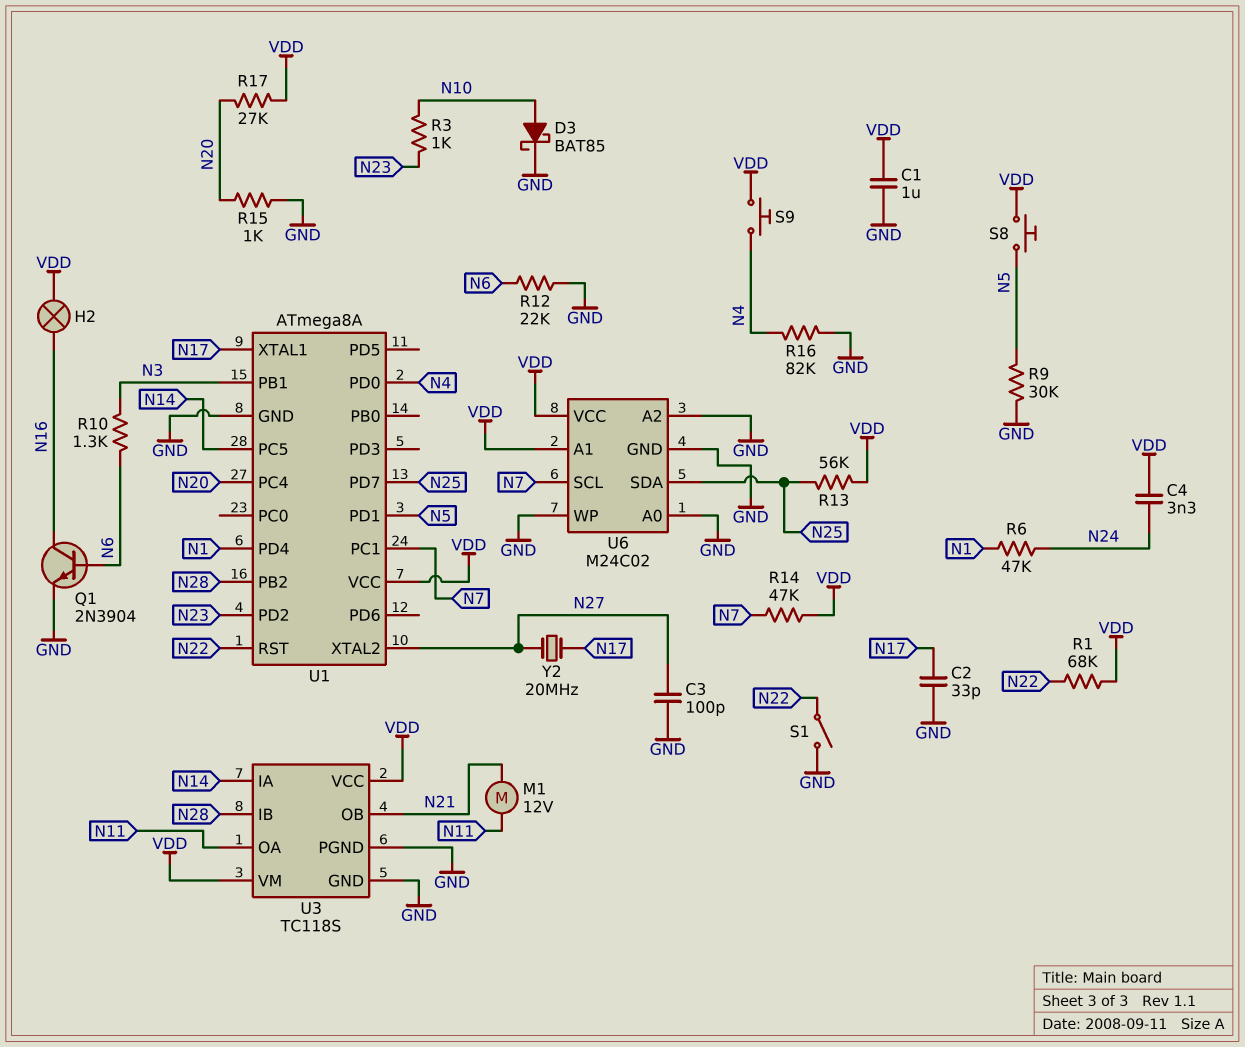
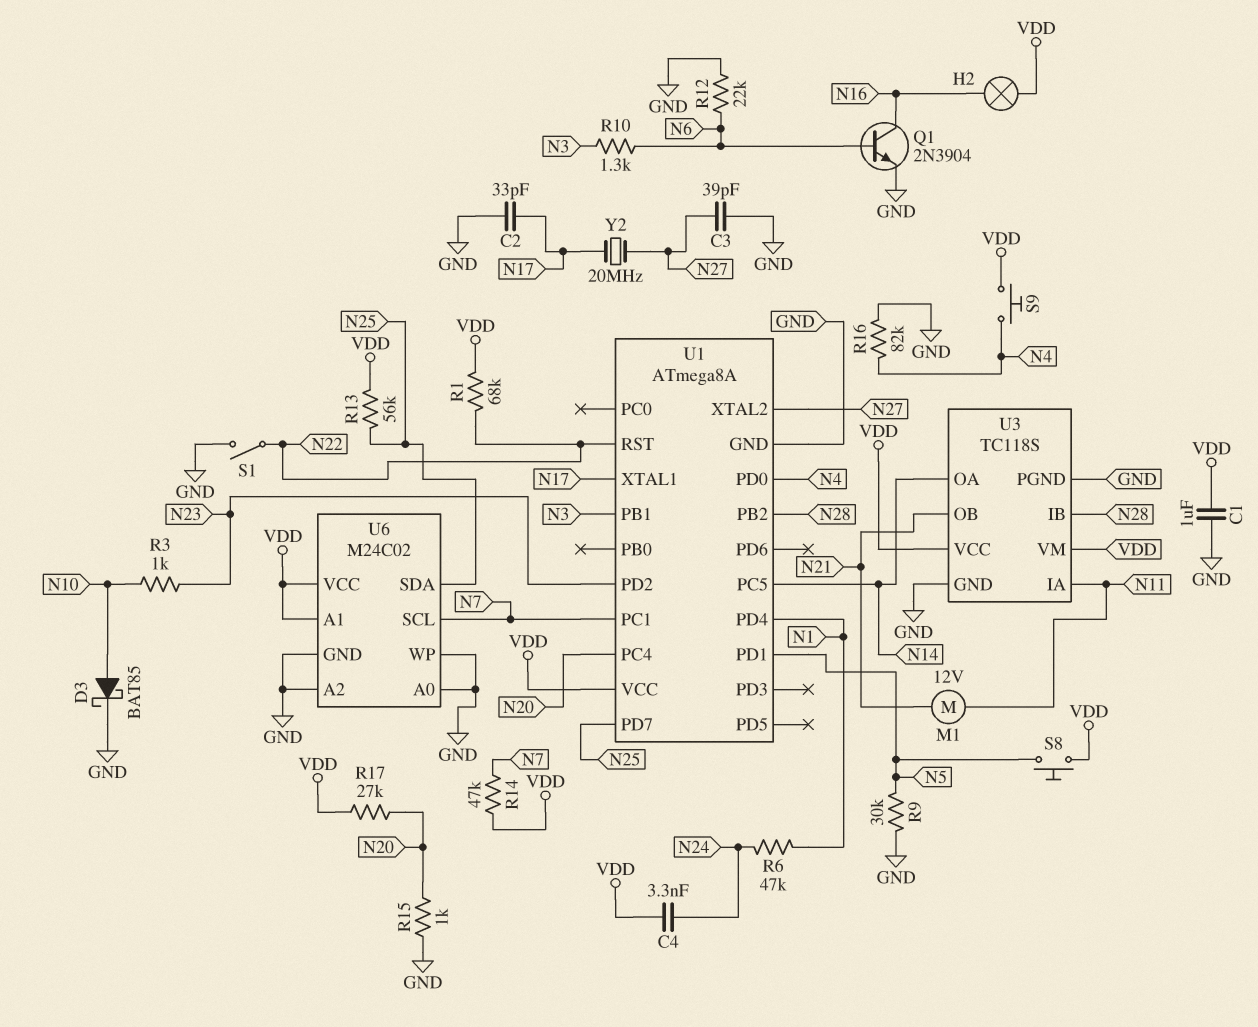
C3: 100pF (GND, N27) -> 39pF (GND, N27)
U3 pin IA: N14 -> N11
U3 pin OA: N11 -> N14

